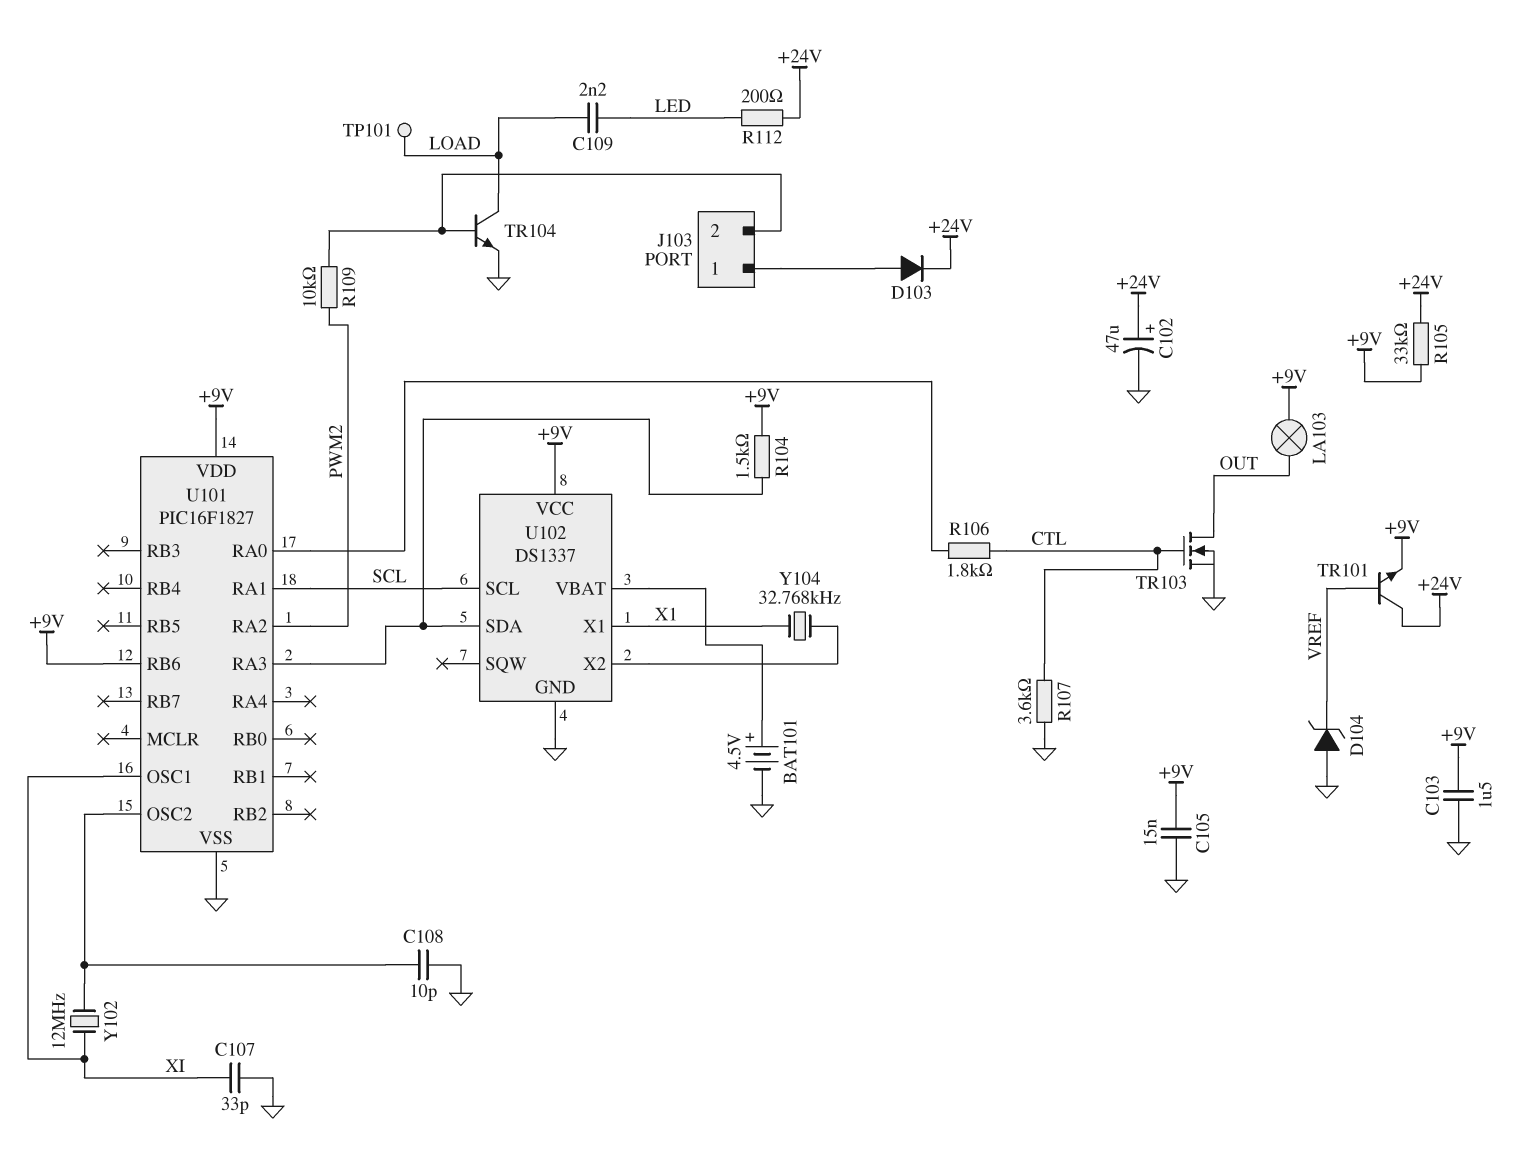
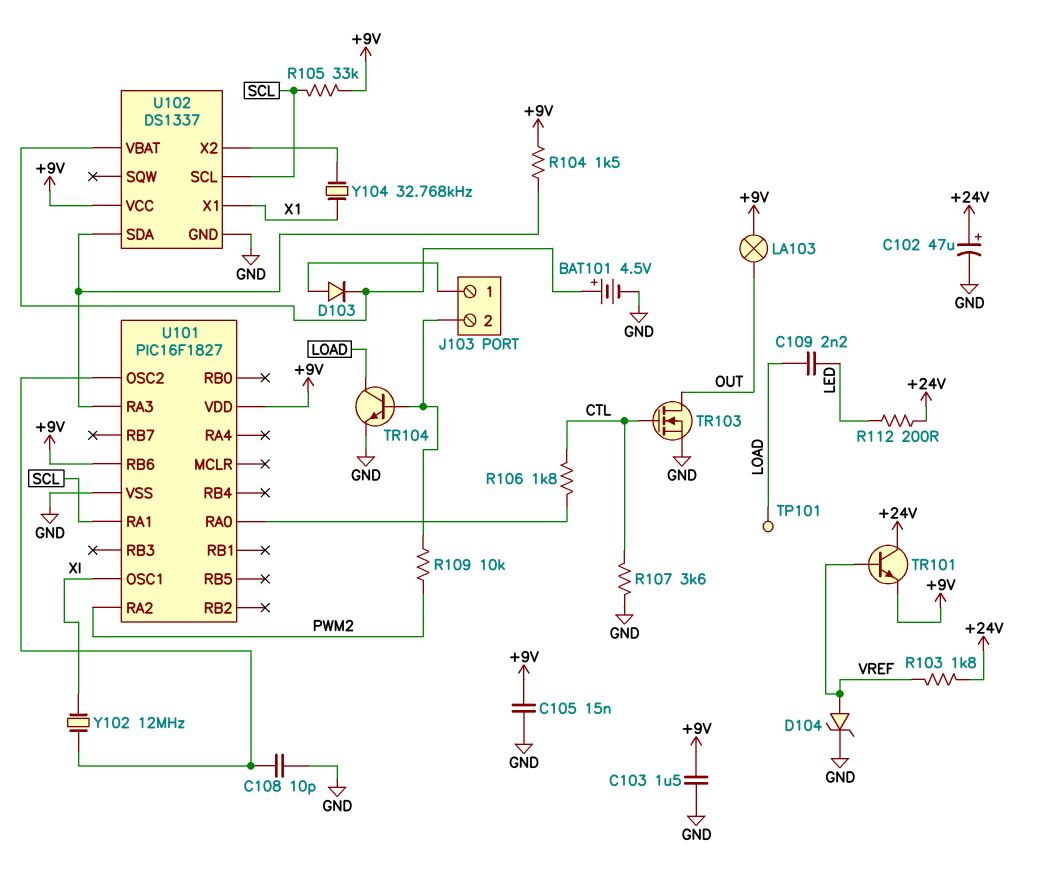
C107: 33pF (GND, XI) -> none
D103: diode (A J103/1, K +24V) -> diode (A J103/1, K U102/VBAT)
D104: zener (A GND, K VREF) -> zener (A VREF, K GND)
R103: none -> 1.8k (+24V, VREF)
R105: 33k (+9V, +24V) -> 33k (+9V, SCL)

